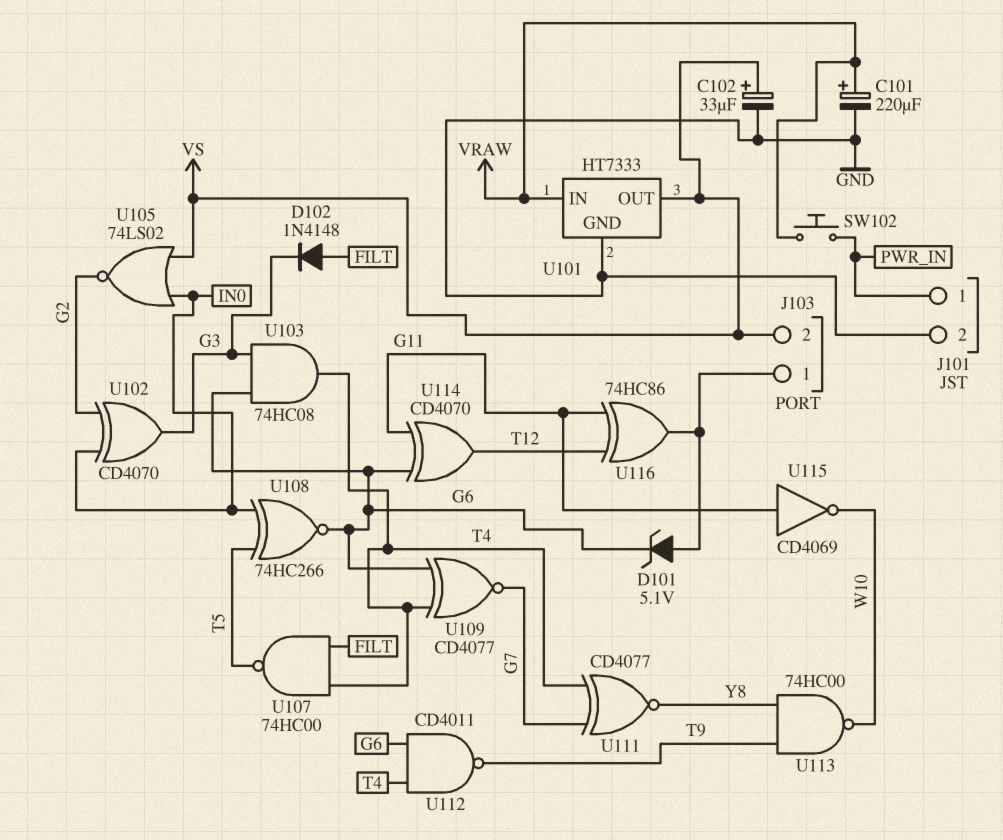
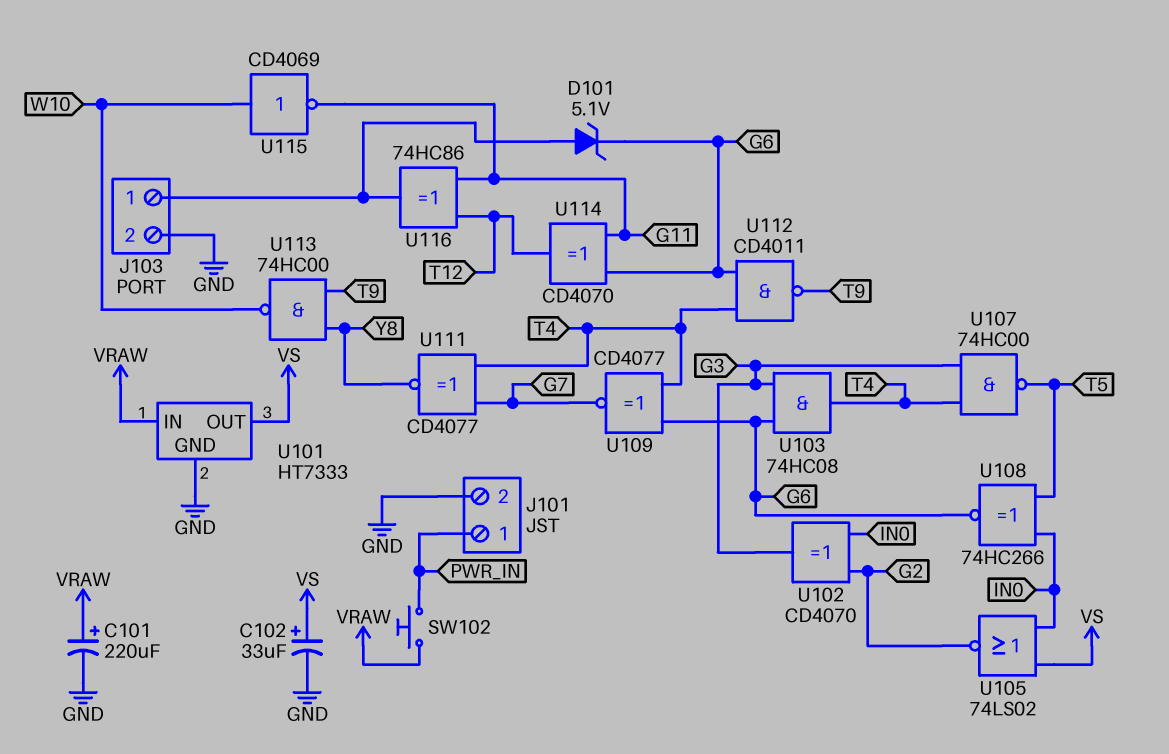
D102: diode 1N4148 (A FILT, K G3) -> none
J103 pin 2: VS -> GND
U107: NAND 74HC00 (in FILT, in T4, out T5) -> NAND 74HC00 (in G3, in T4, out T5)
U115: NOT CD4069 (in G11, out W10) -> NOT CD4069 (in W10, out G11)

